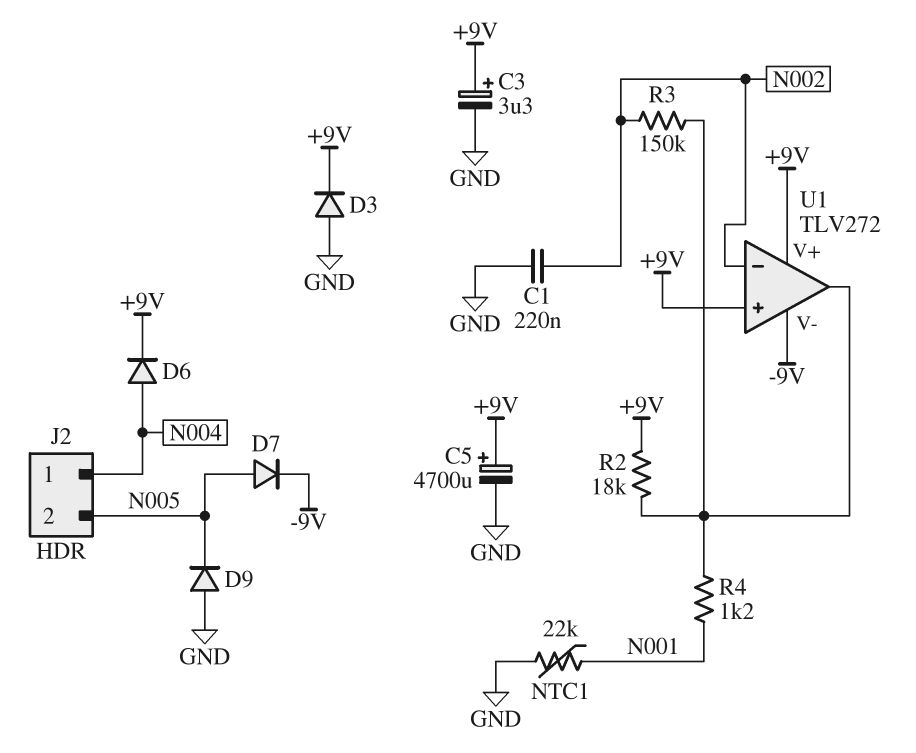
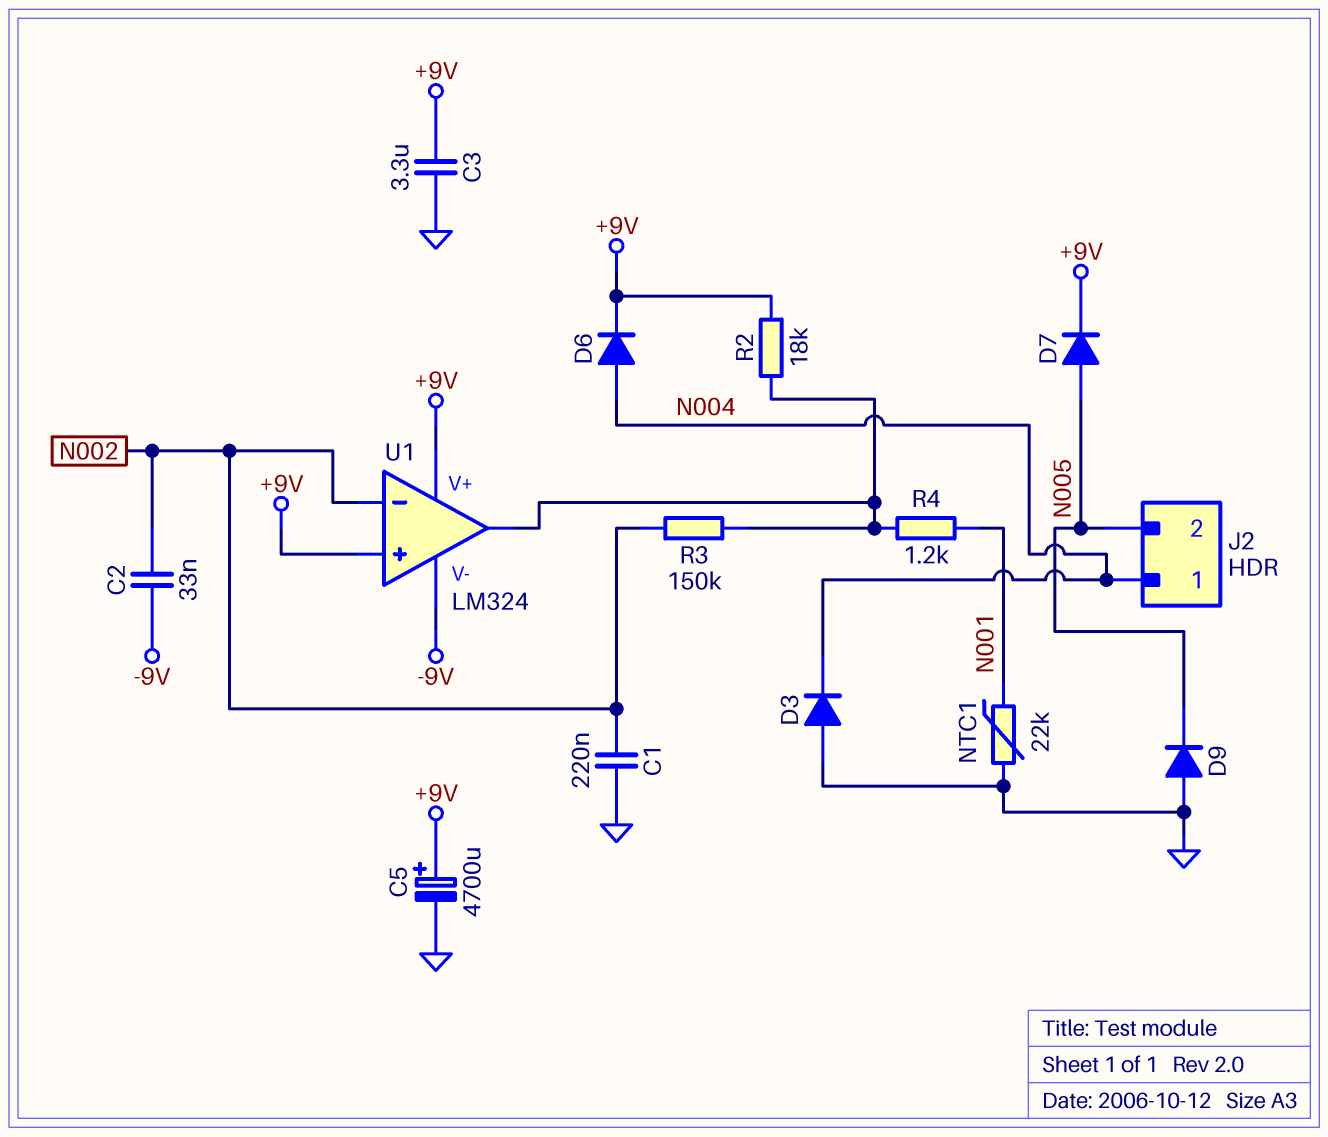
C2: none -> 33nF (-9V, N002)
C3: 3.3uF (plus +9V, minus GND) -> 3.3uF (+9V, GND)
D3: diode (A GND, K +9V) -> diode (A GND, K N004)
D7: diode (A N005, K -9V) -> diode (A N005, K +9V)
U1: TLV272 -> LM324

